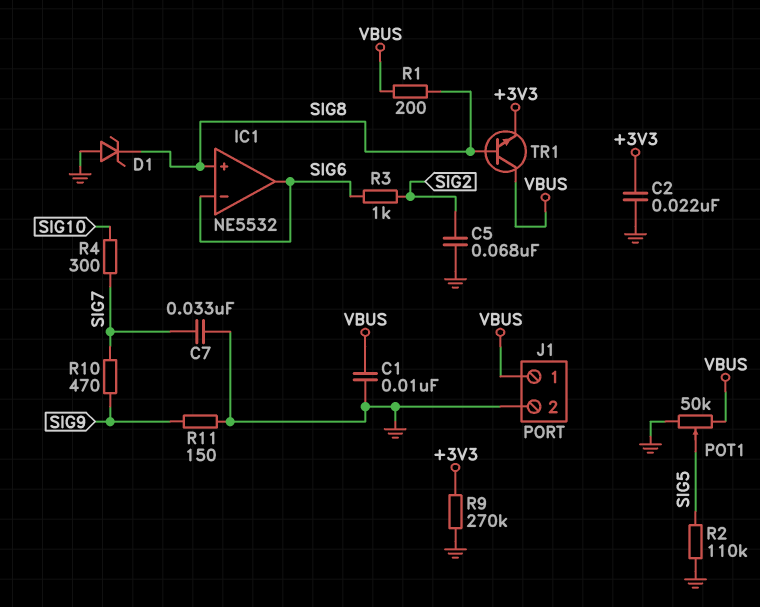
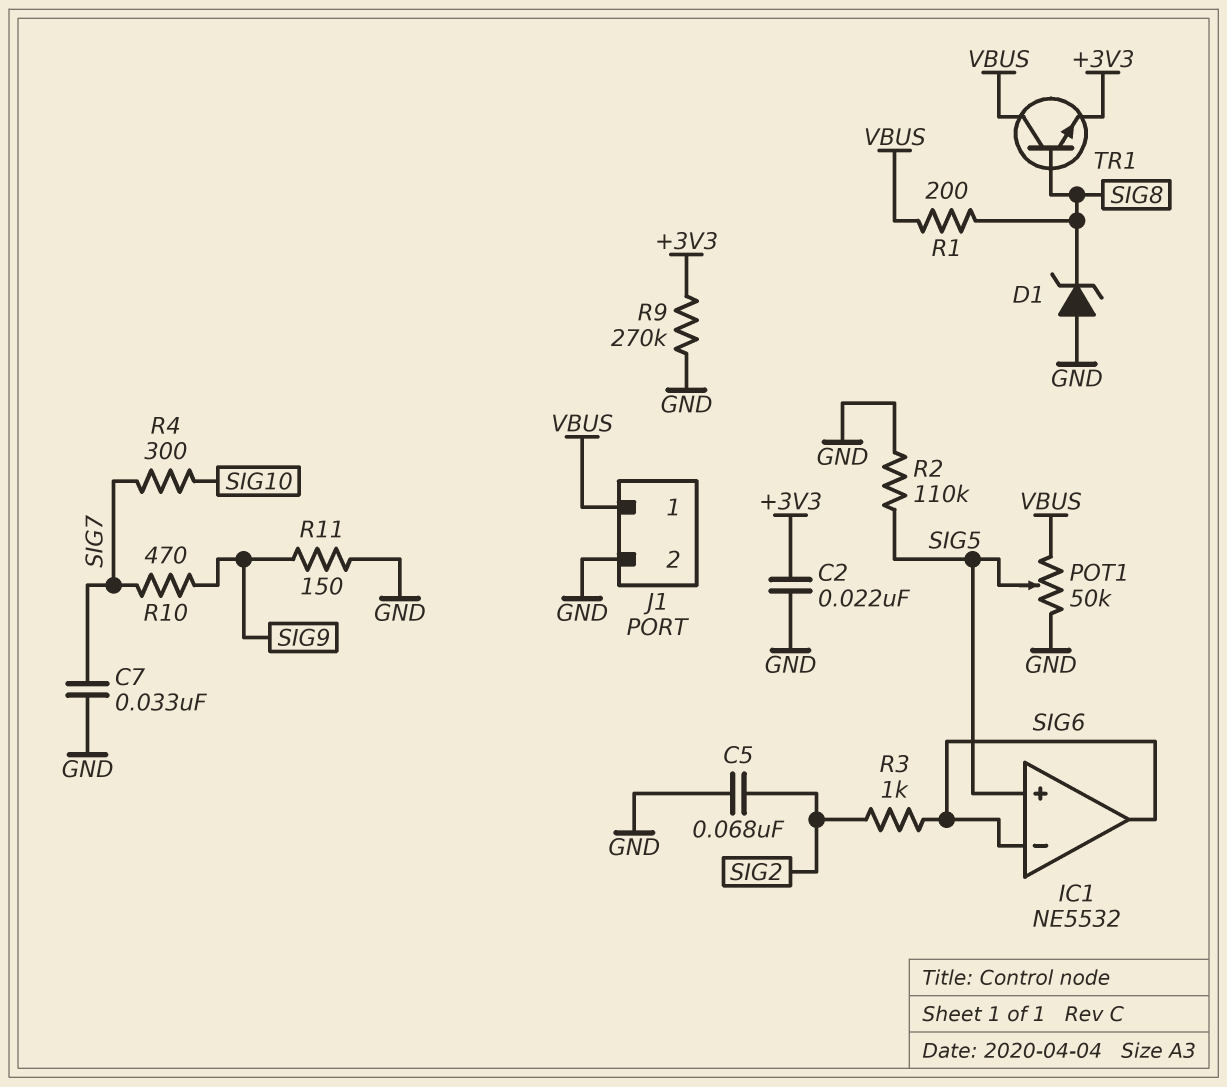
C1: 10nF (GND, VBUS) -> none
IC1 pin in+: SIG8 -> SIG5

